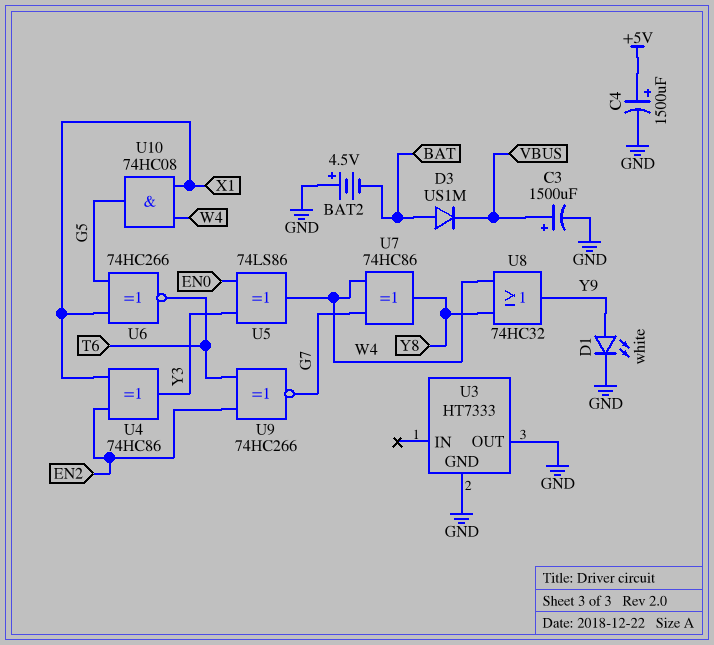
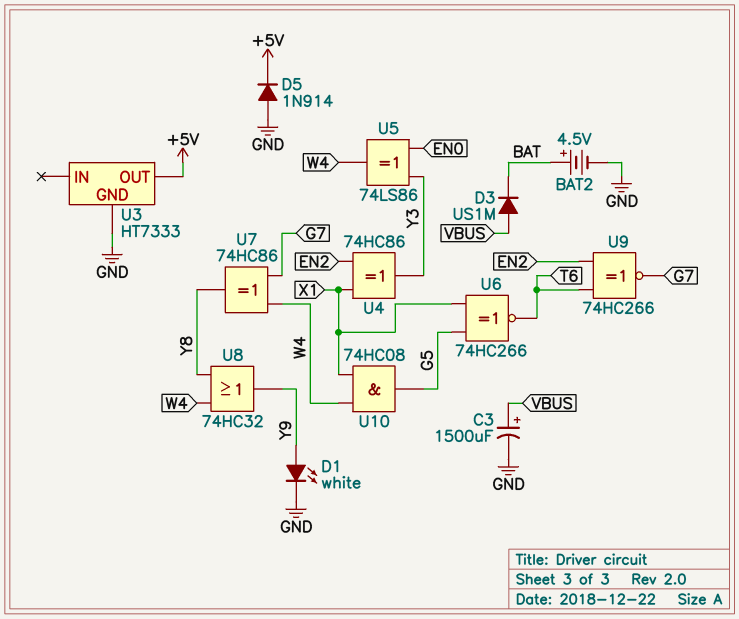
BAT2: 4.5V (plus GND, minus BAT) -> 4.5V (plus BAT, minus GND)
C4: 1500uF (plus +5V, minus GND) -> none
D3: diode US1M (A BAT, K VBUS) -> diode US1M (A VBUS, K BAT)
D5: none -> diode 1N914 (A GND, K +5V)
U3 pin OUT: GND -> +5V

